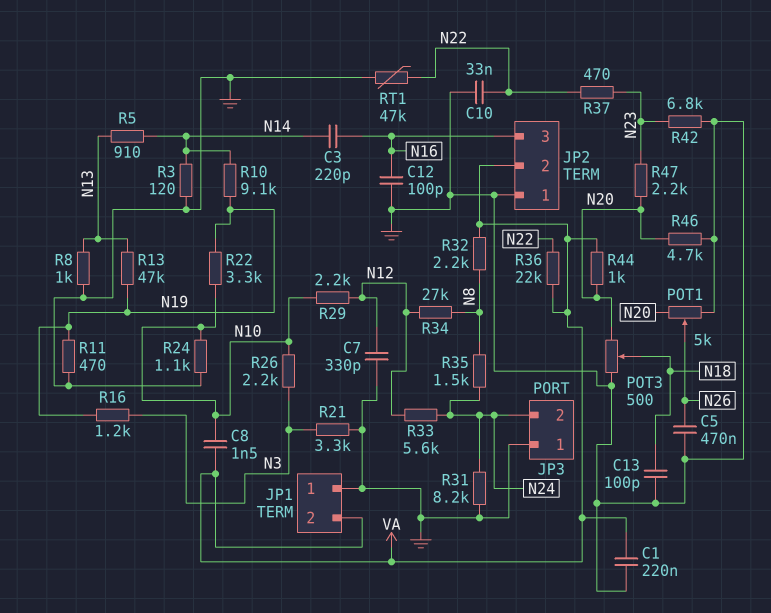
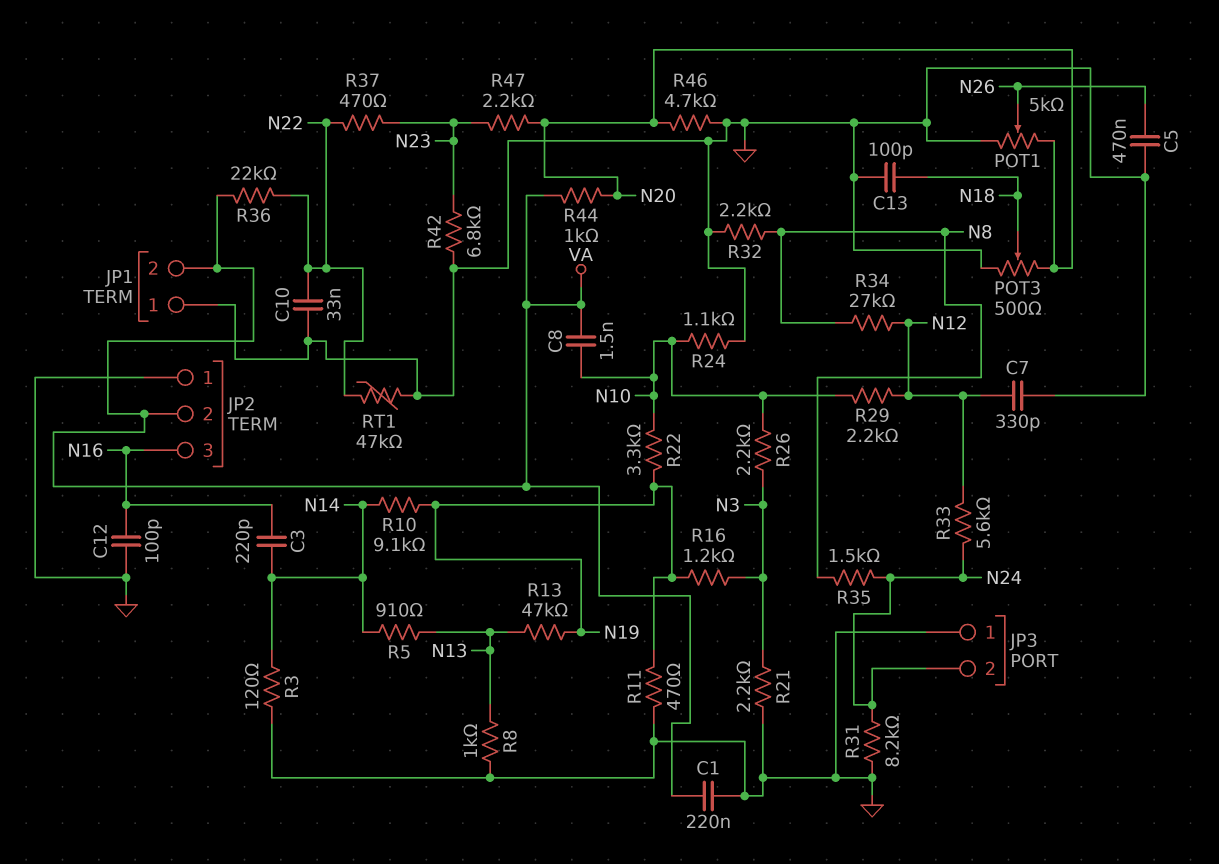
R21: 3.3k (GND, N3) -> 2.2k (GND, N3)
R32: 2.2k (N8, VA) -> 2.2k (GND, N8)

